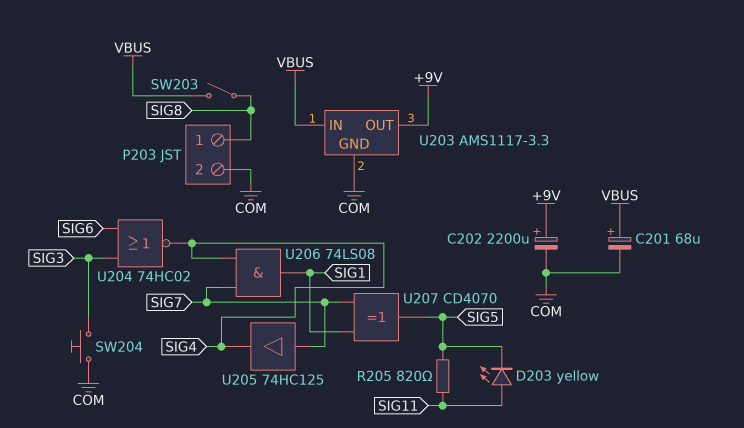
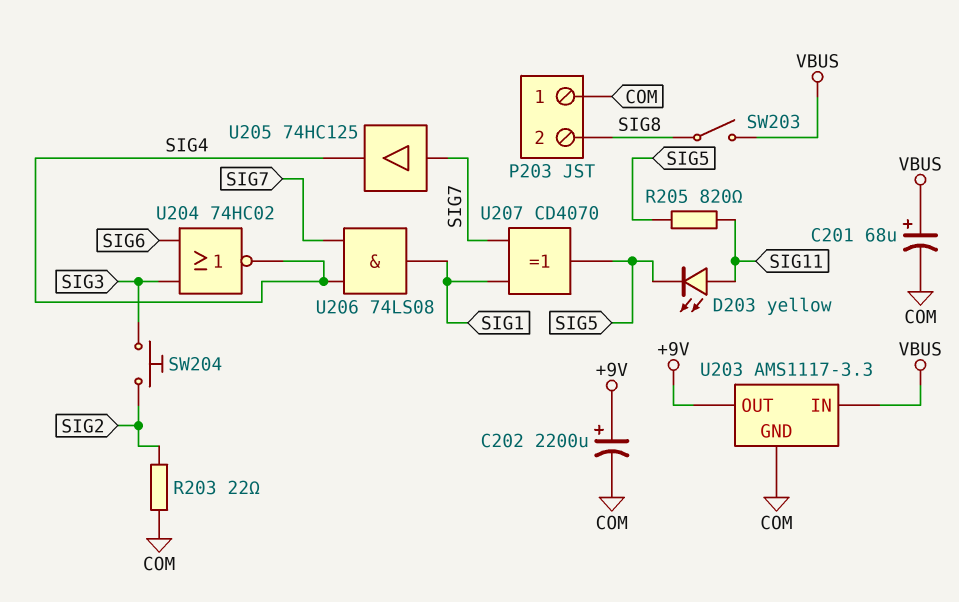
P203 pin 1: SIG8 -> COM
P203 pin 2: COM -> SIG8
R203: none -> 22 (COM, SIG2)
SW204: button (COM, SIG3) -> button (SIG2, SIG3)

